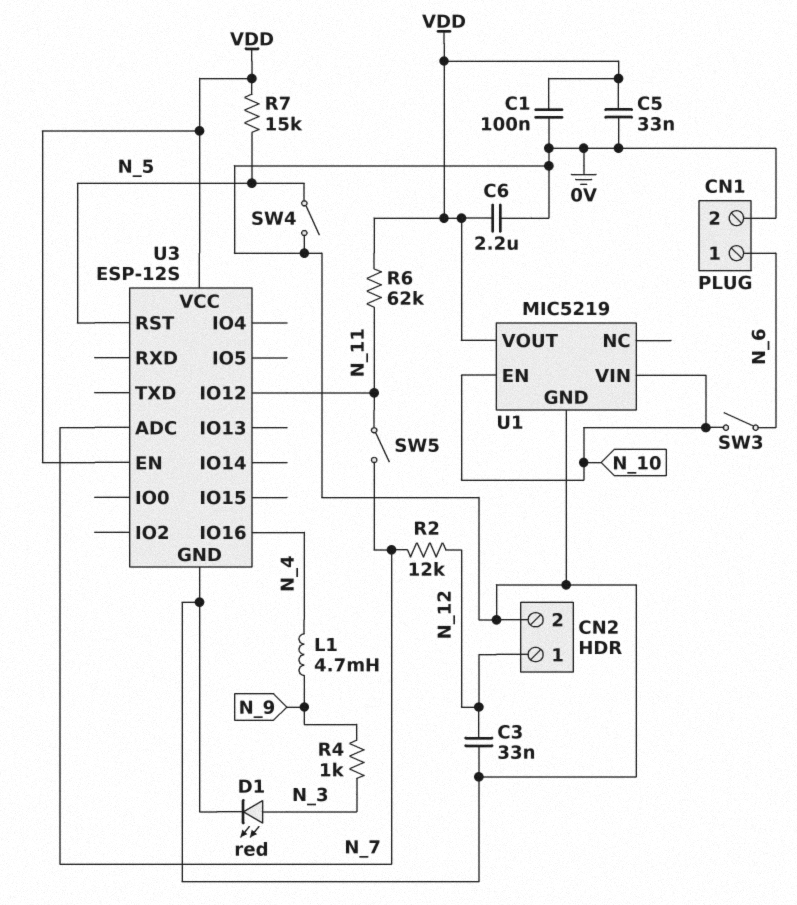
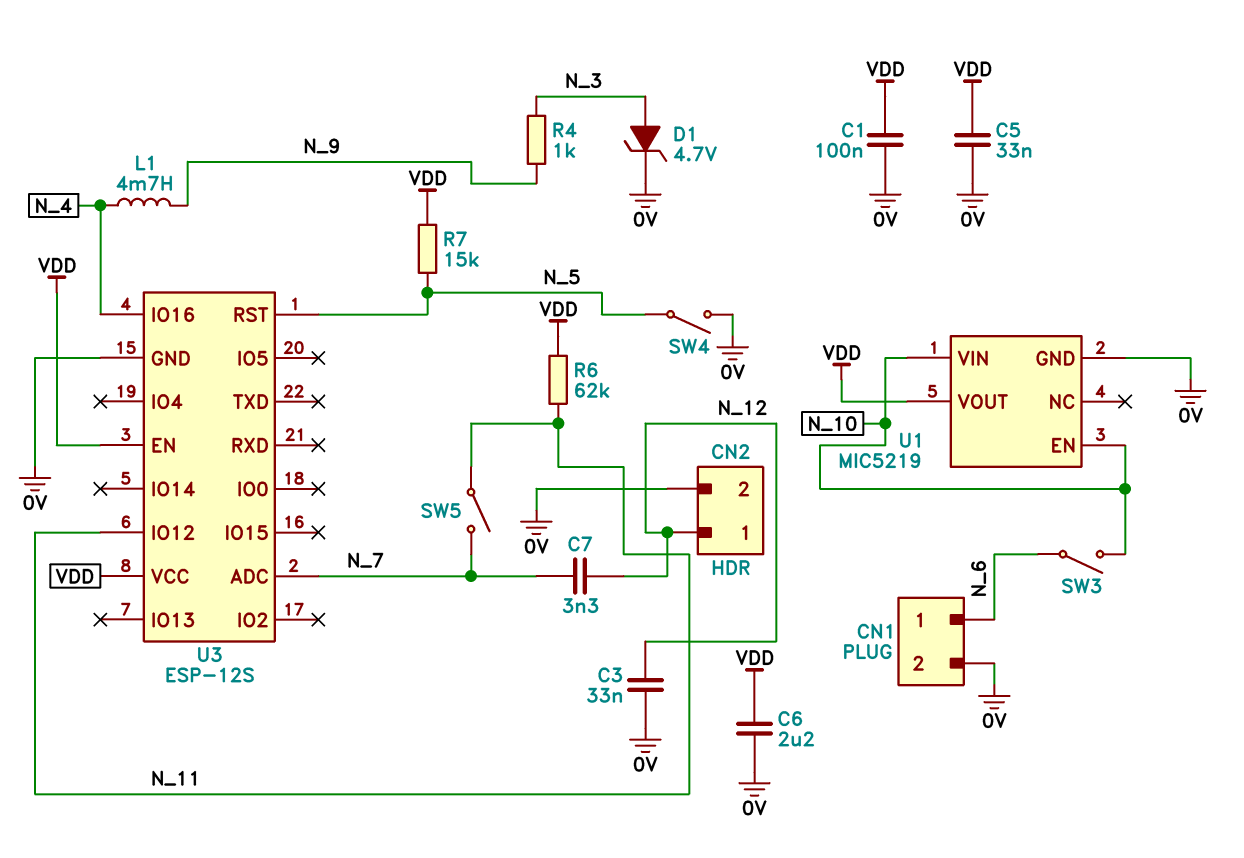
C7: none -> 3.3nF (N_7, N_12)
D1: LED red (A N_3, K 0V) -> zener 4.7V (A N_3, K 0V)
R2: 12k (N_7, N_12) -> none

